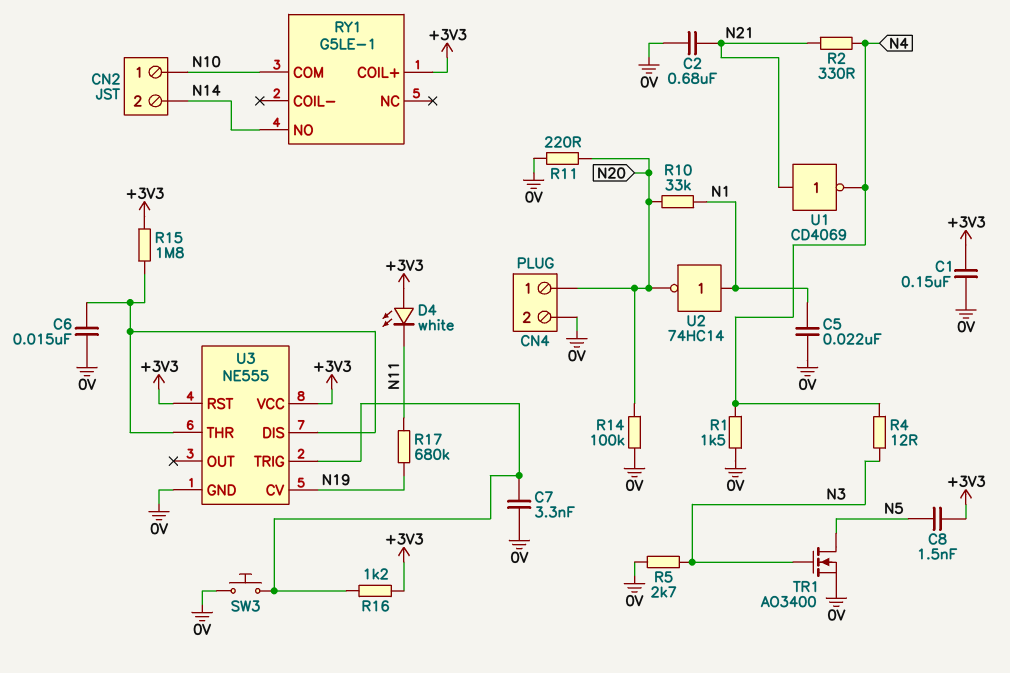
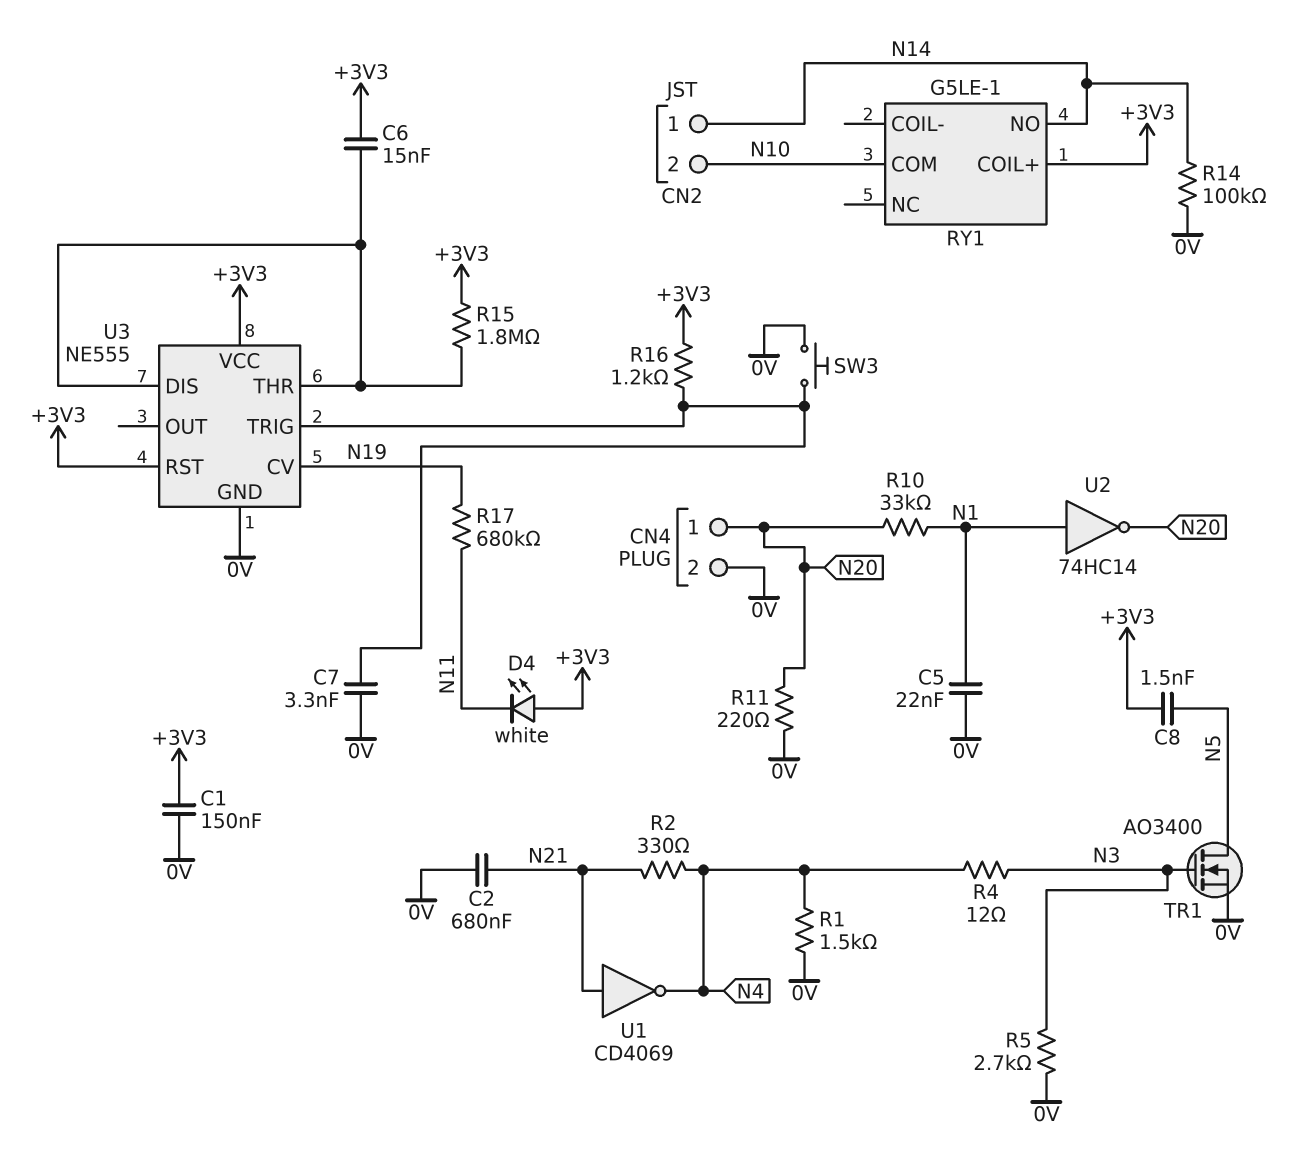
C6: 15nF (0V, U3/DIS) -> 15nF (+3V3, U3/DIS)
CN2 pin 1: N10 -> N14
CN2 pin 2: N14 -> N10
R14: 100k (0V, N20) -> 100k (0V, N14)

